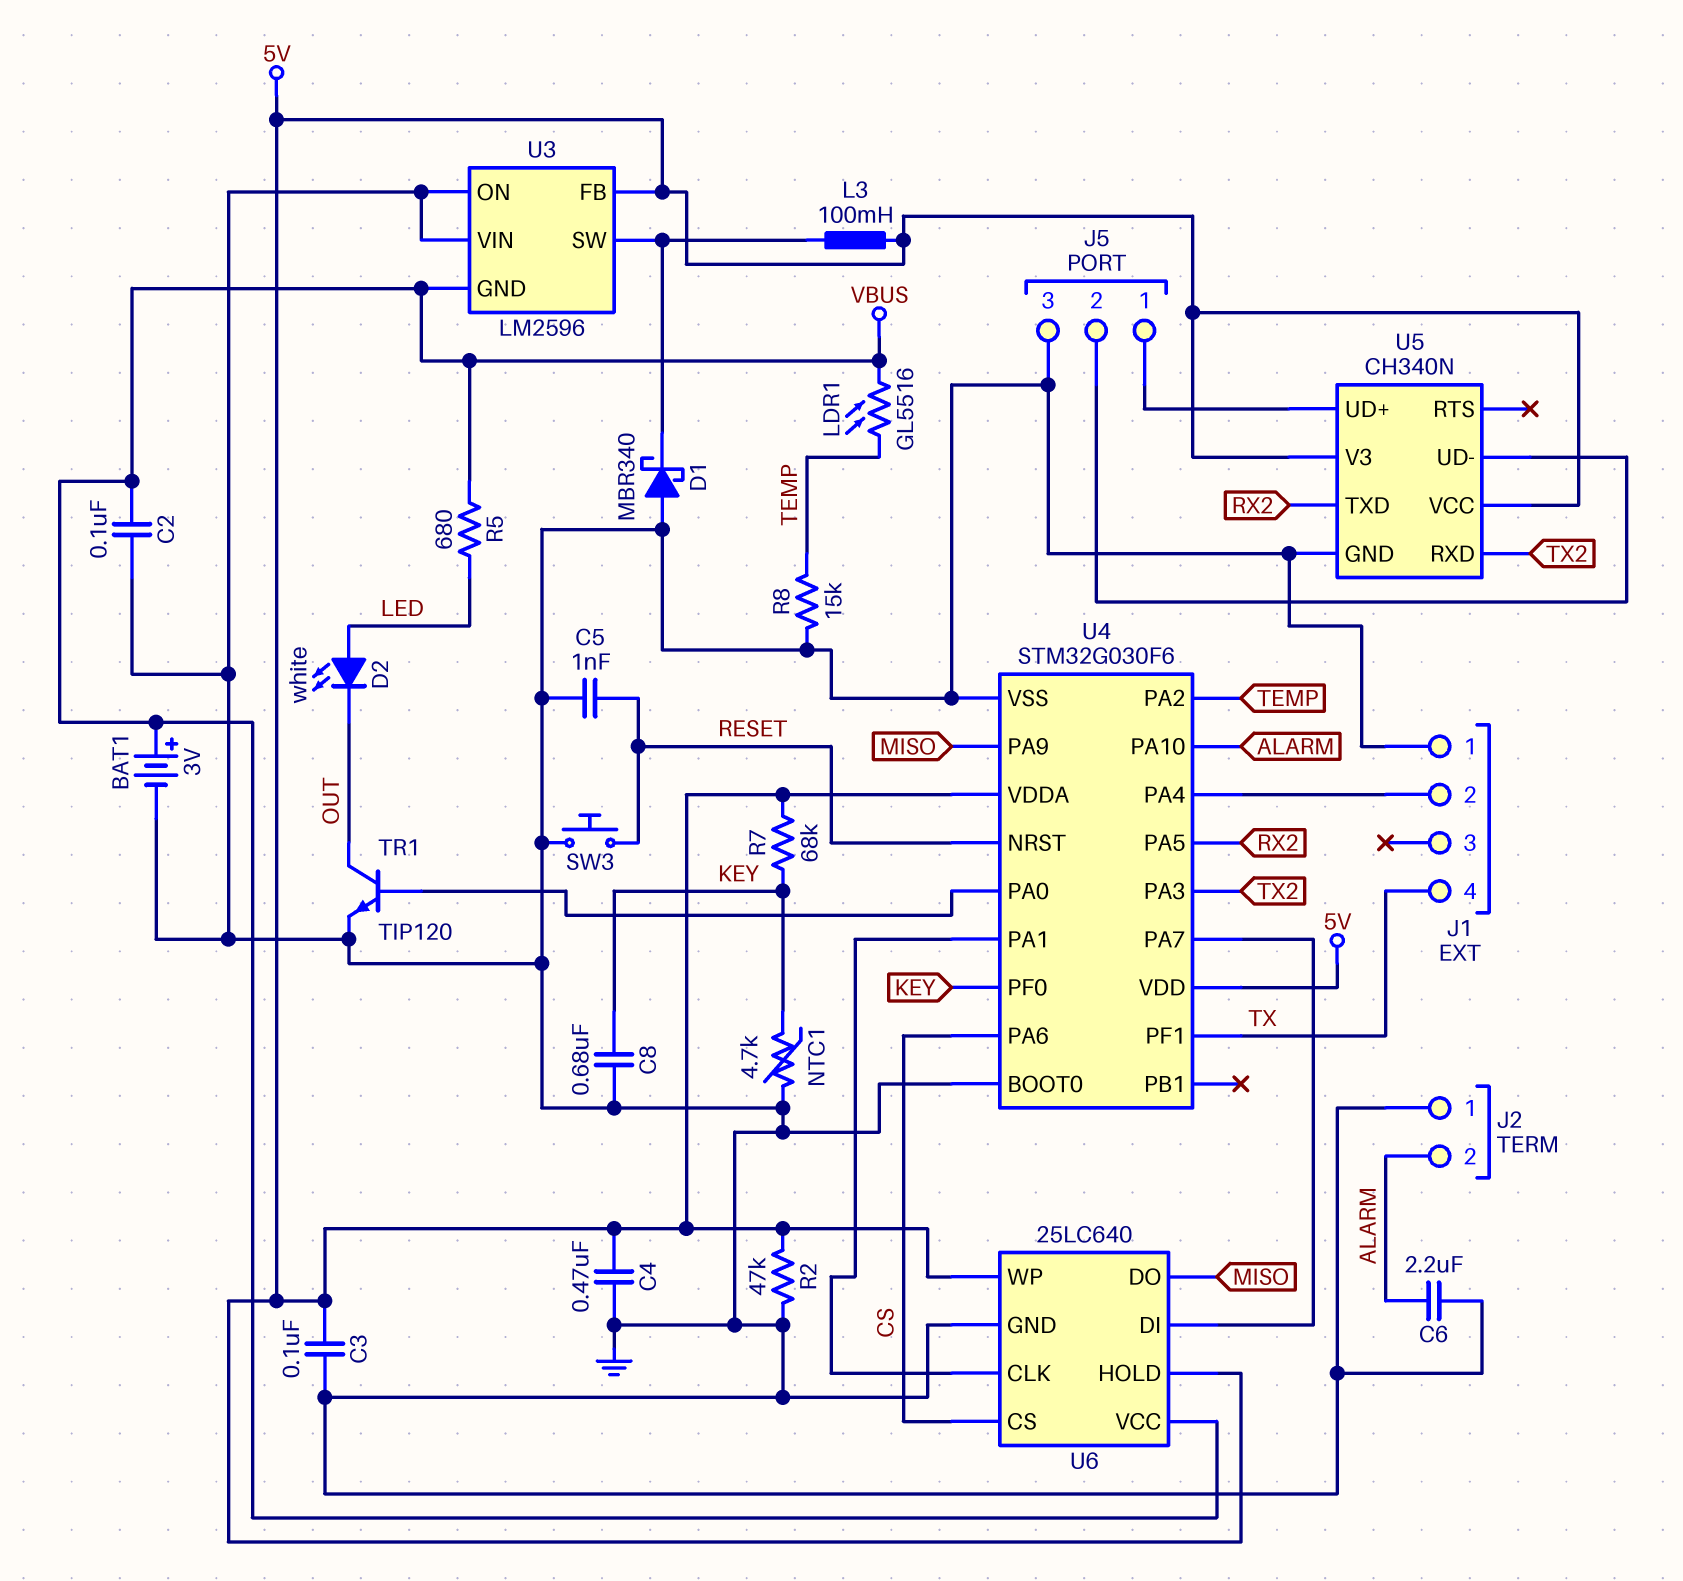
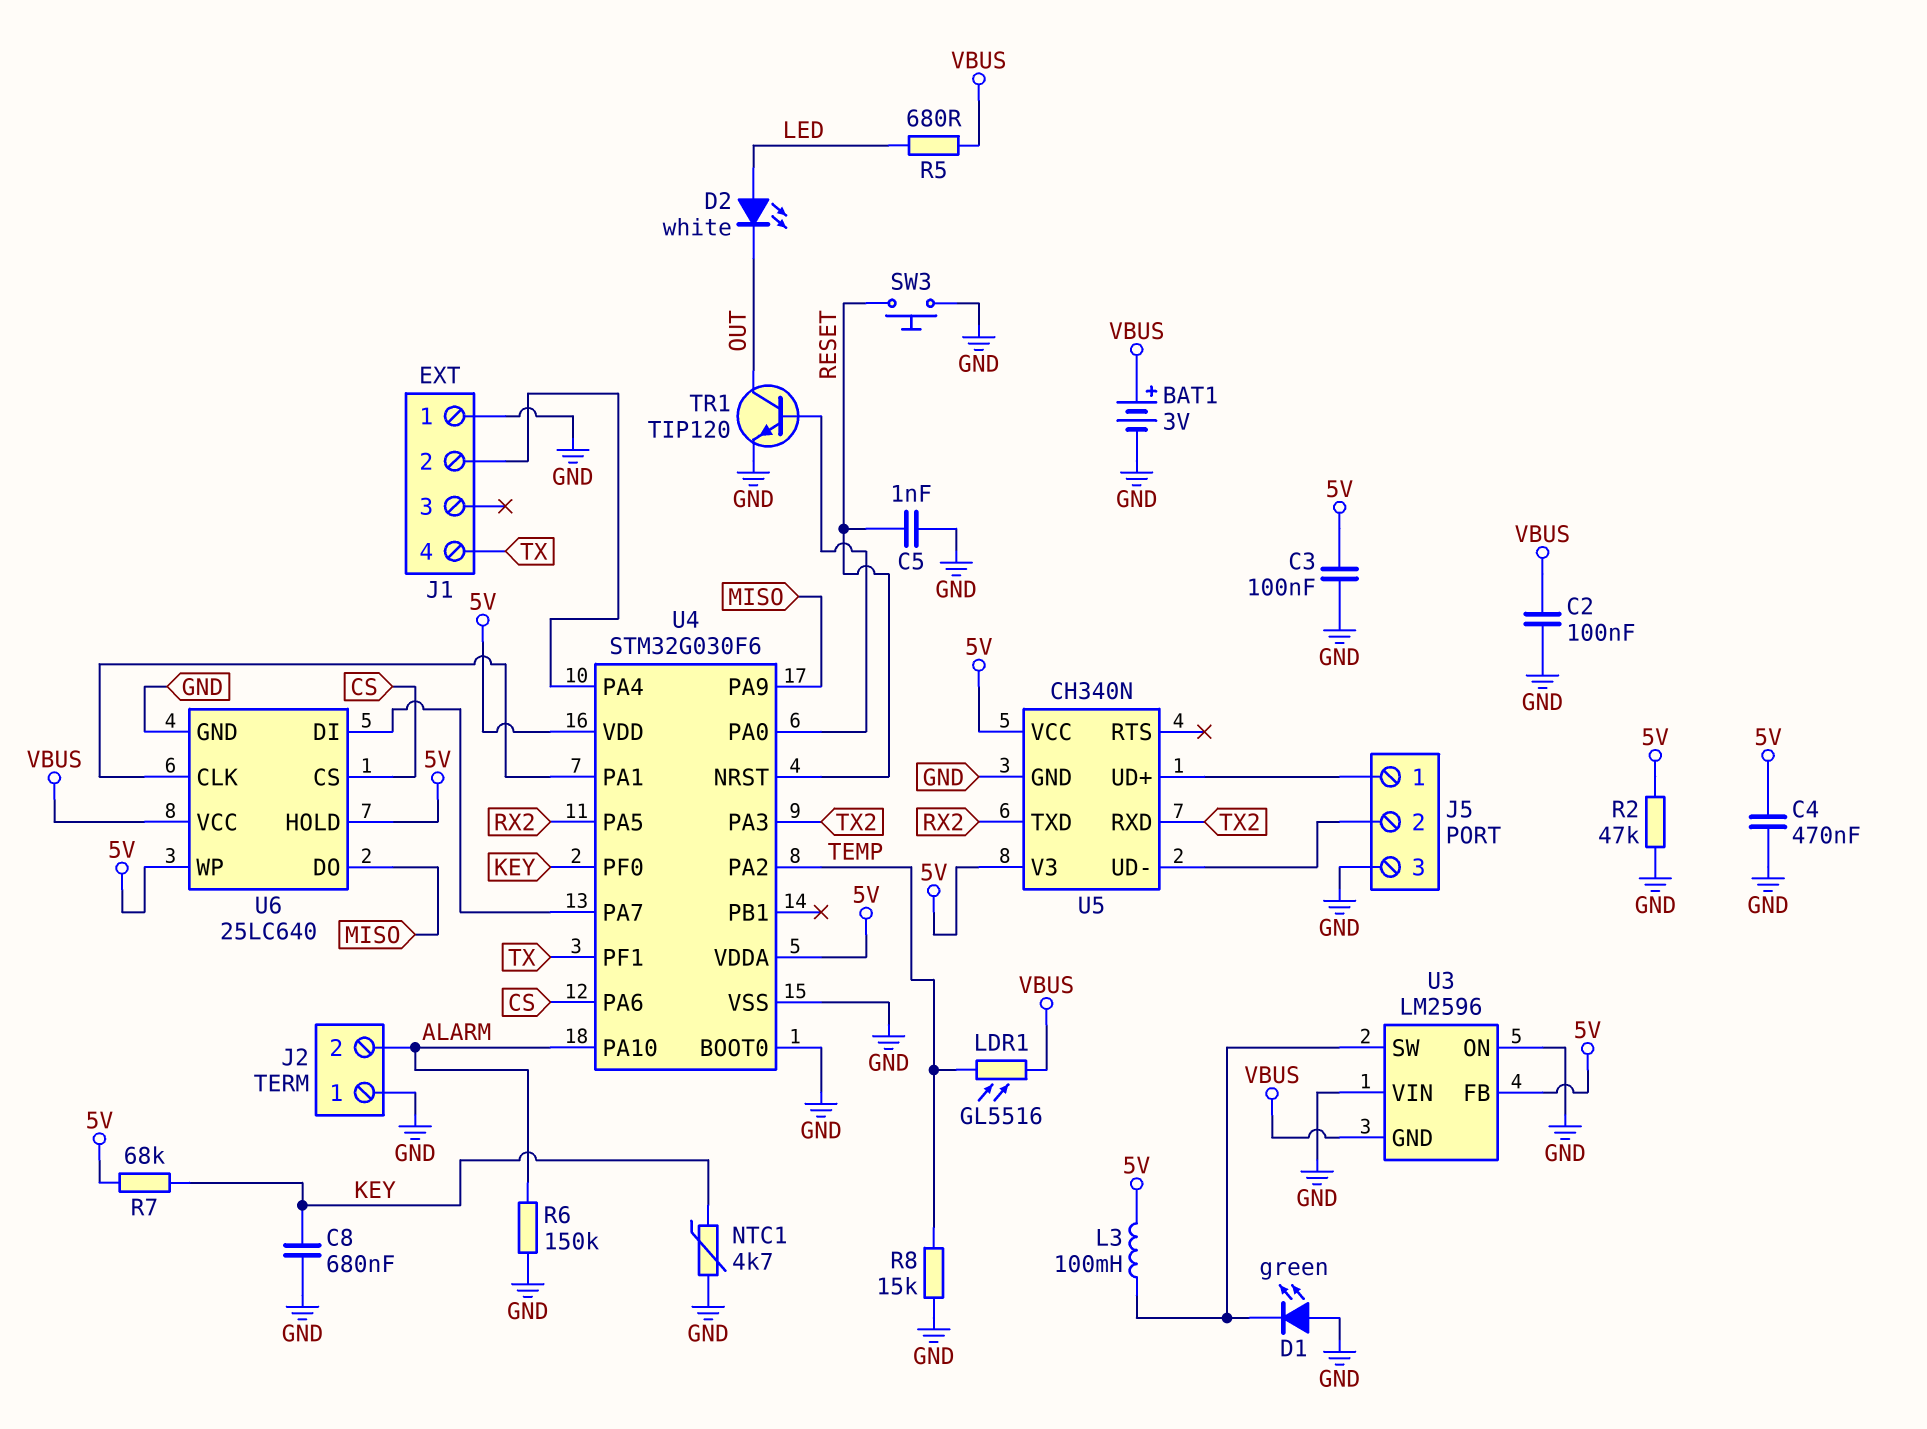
C6: 2.2uF (ALARM, GND) -> none
D1: schottky MBR340 (A GND, K U3/SW) -> LED green (A GND, K U3/SW)
R6: none -> 150k (ALARM, GND)

